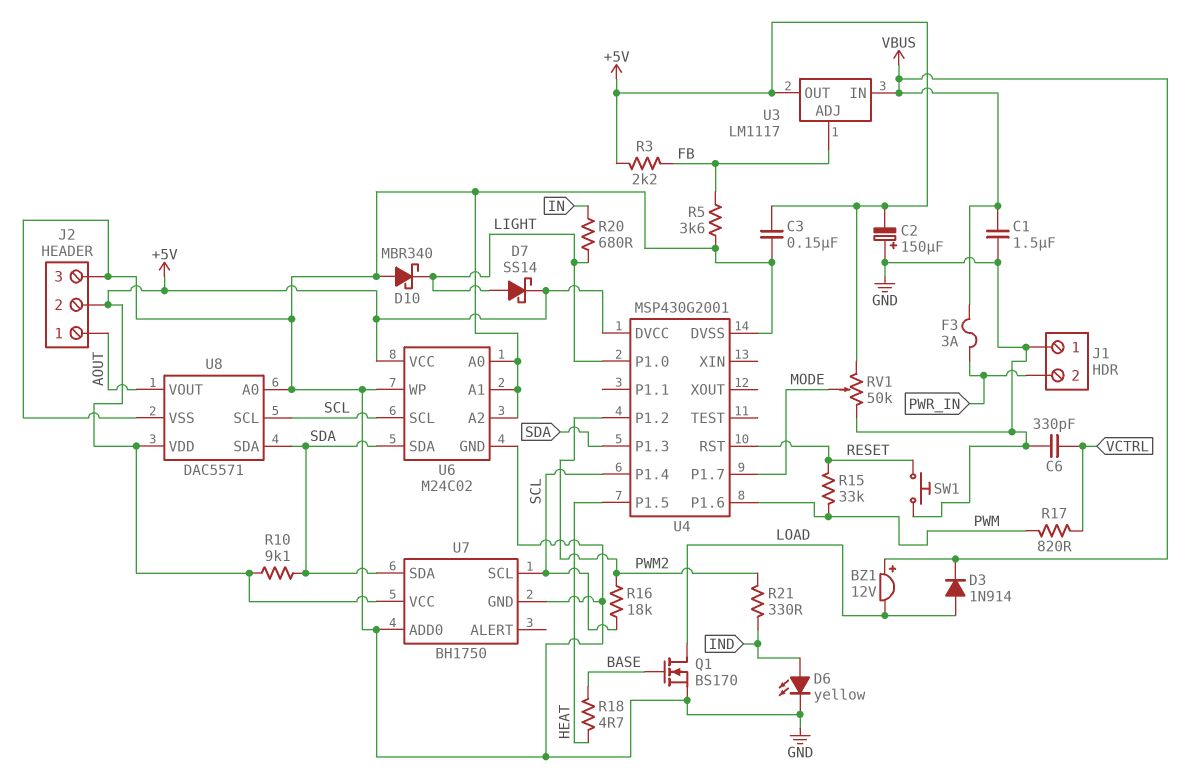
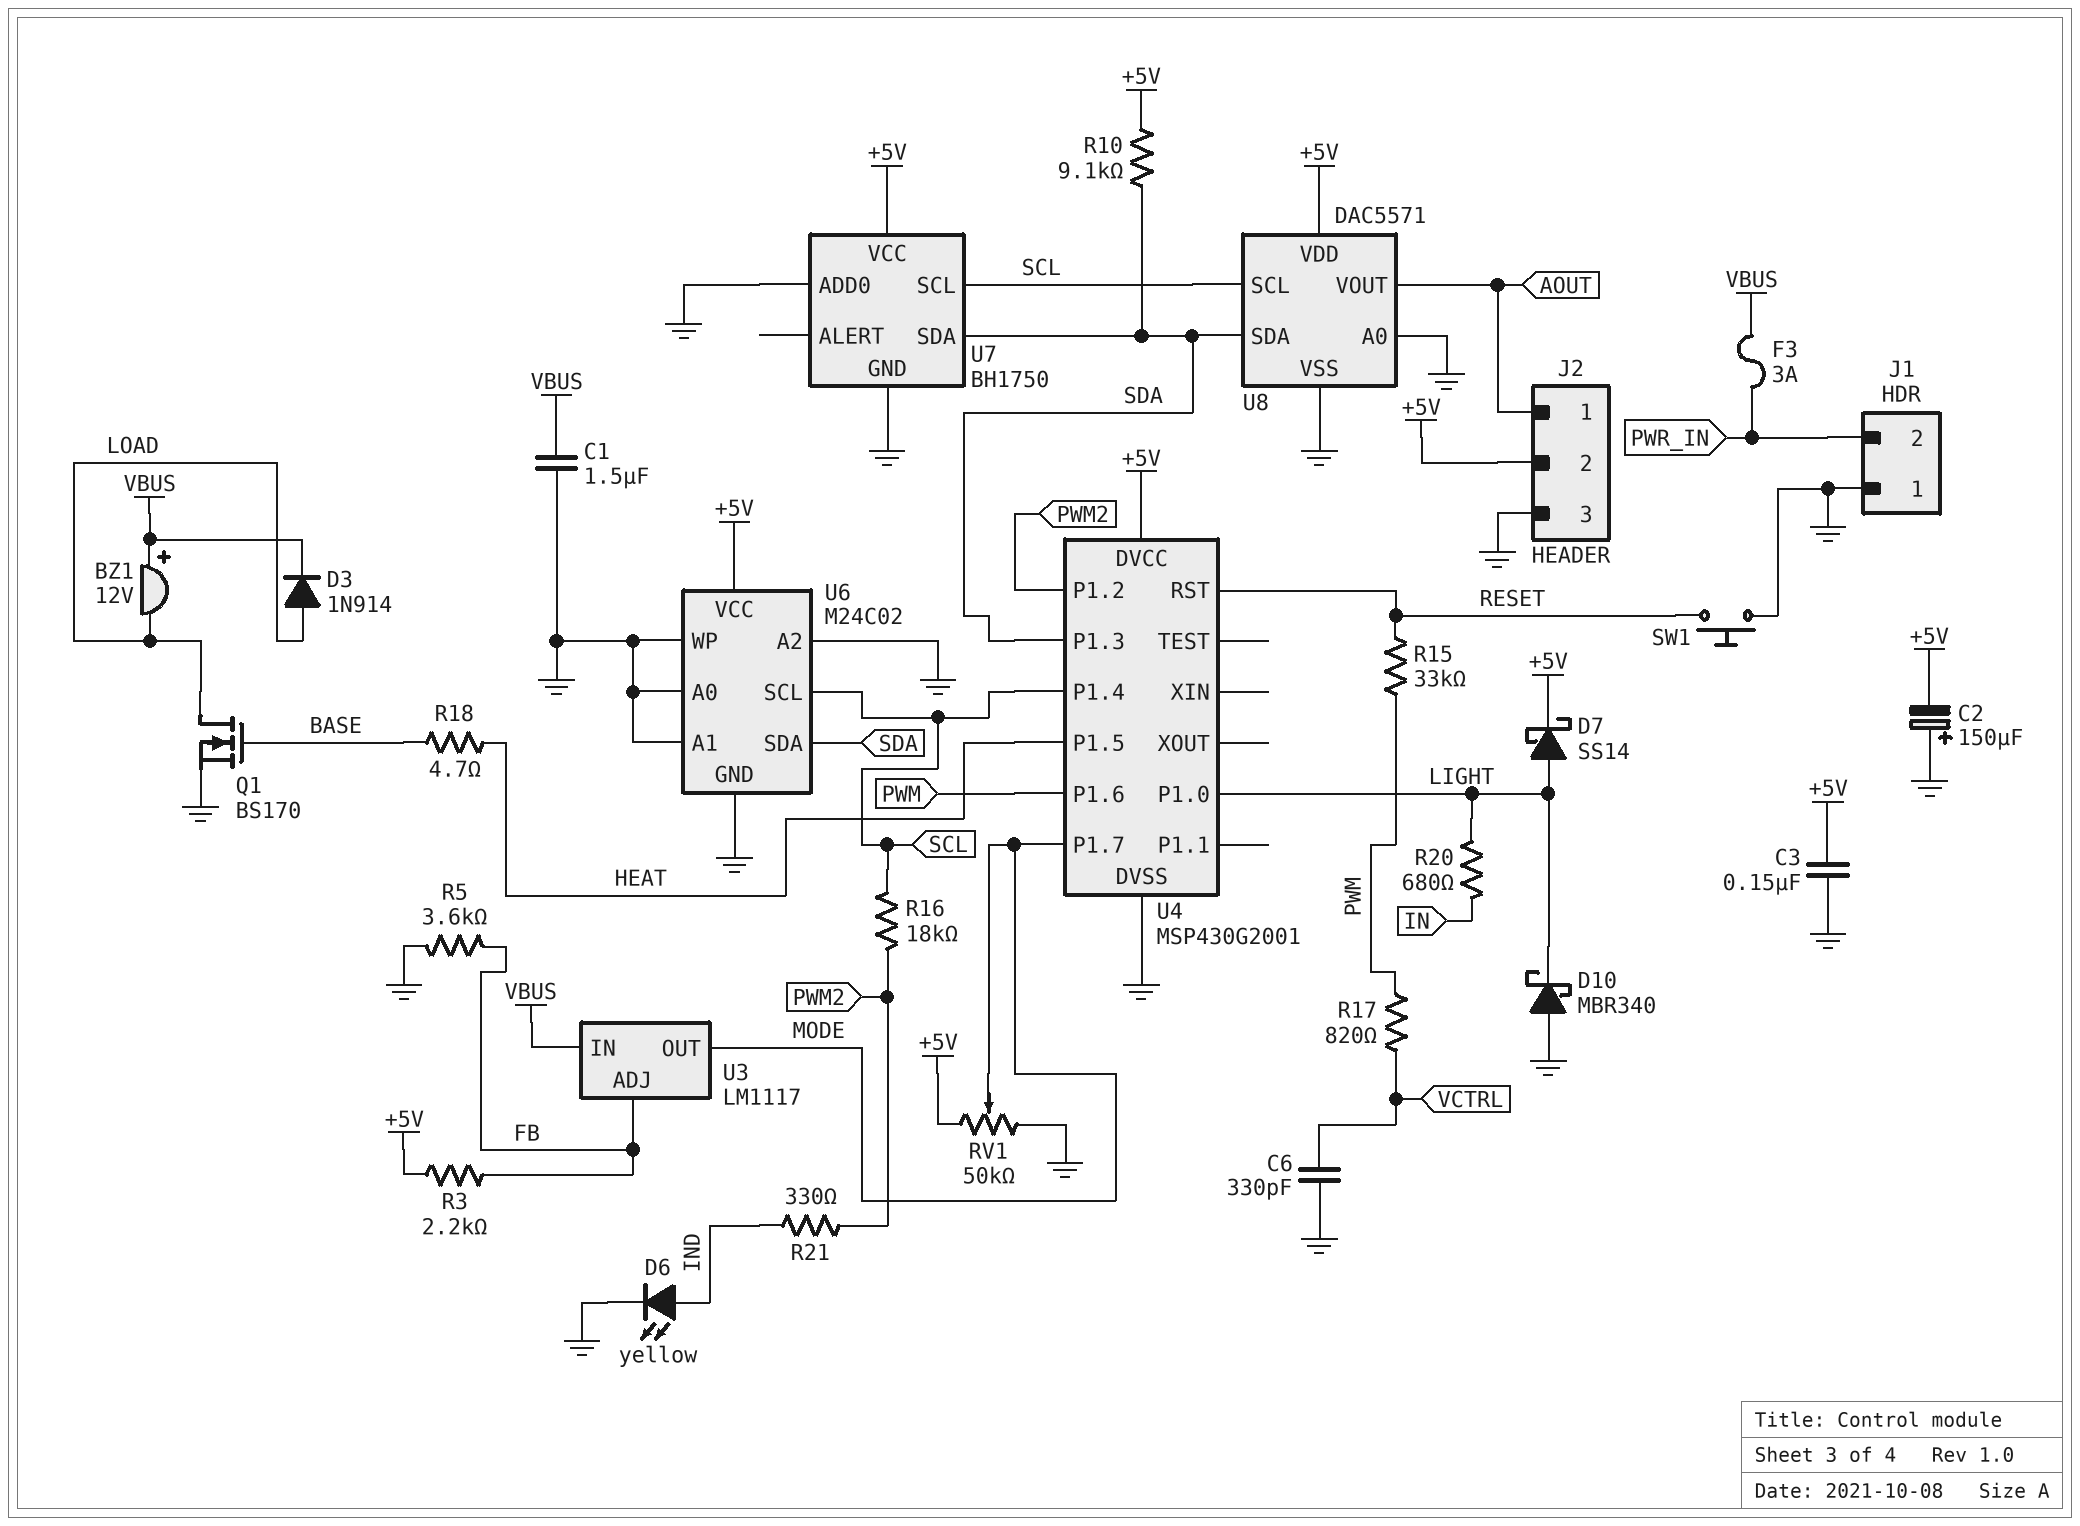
U3 pin OUT: +5V -> MODE

